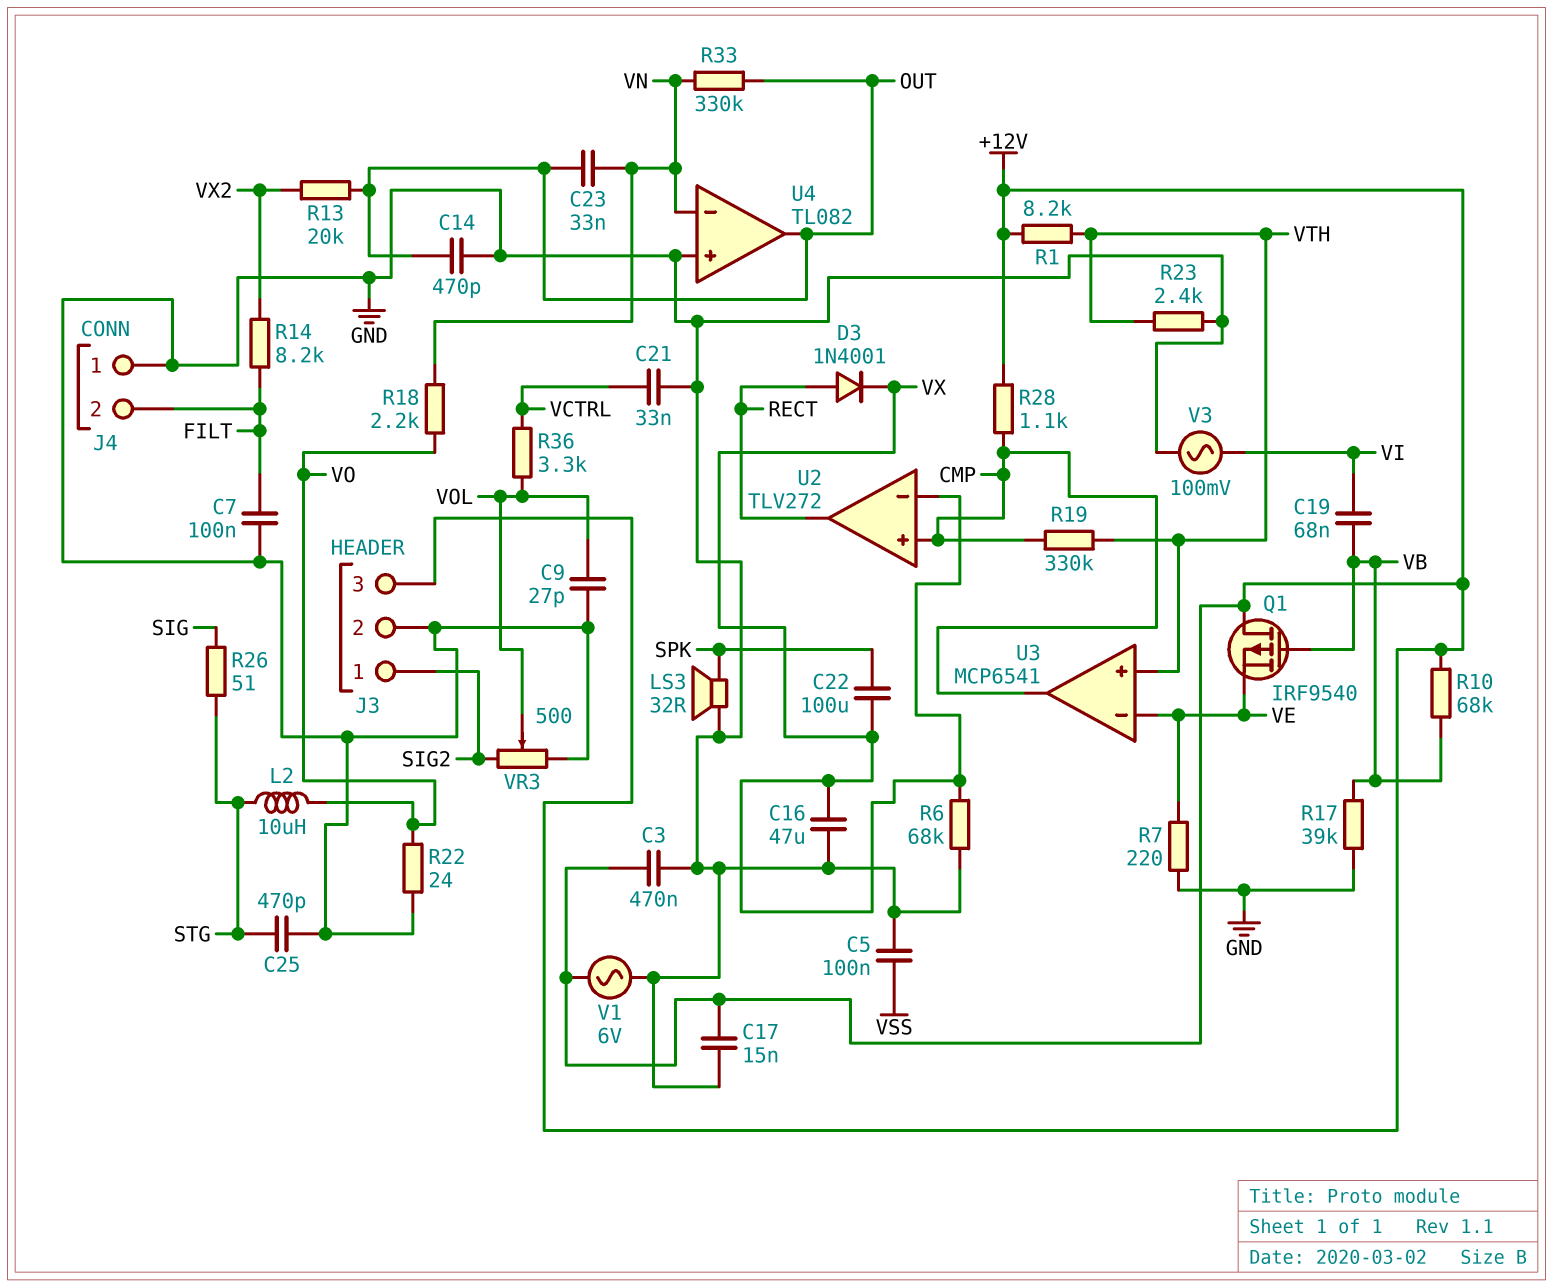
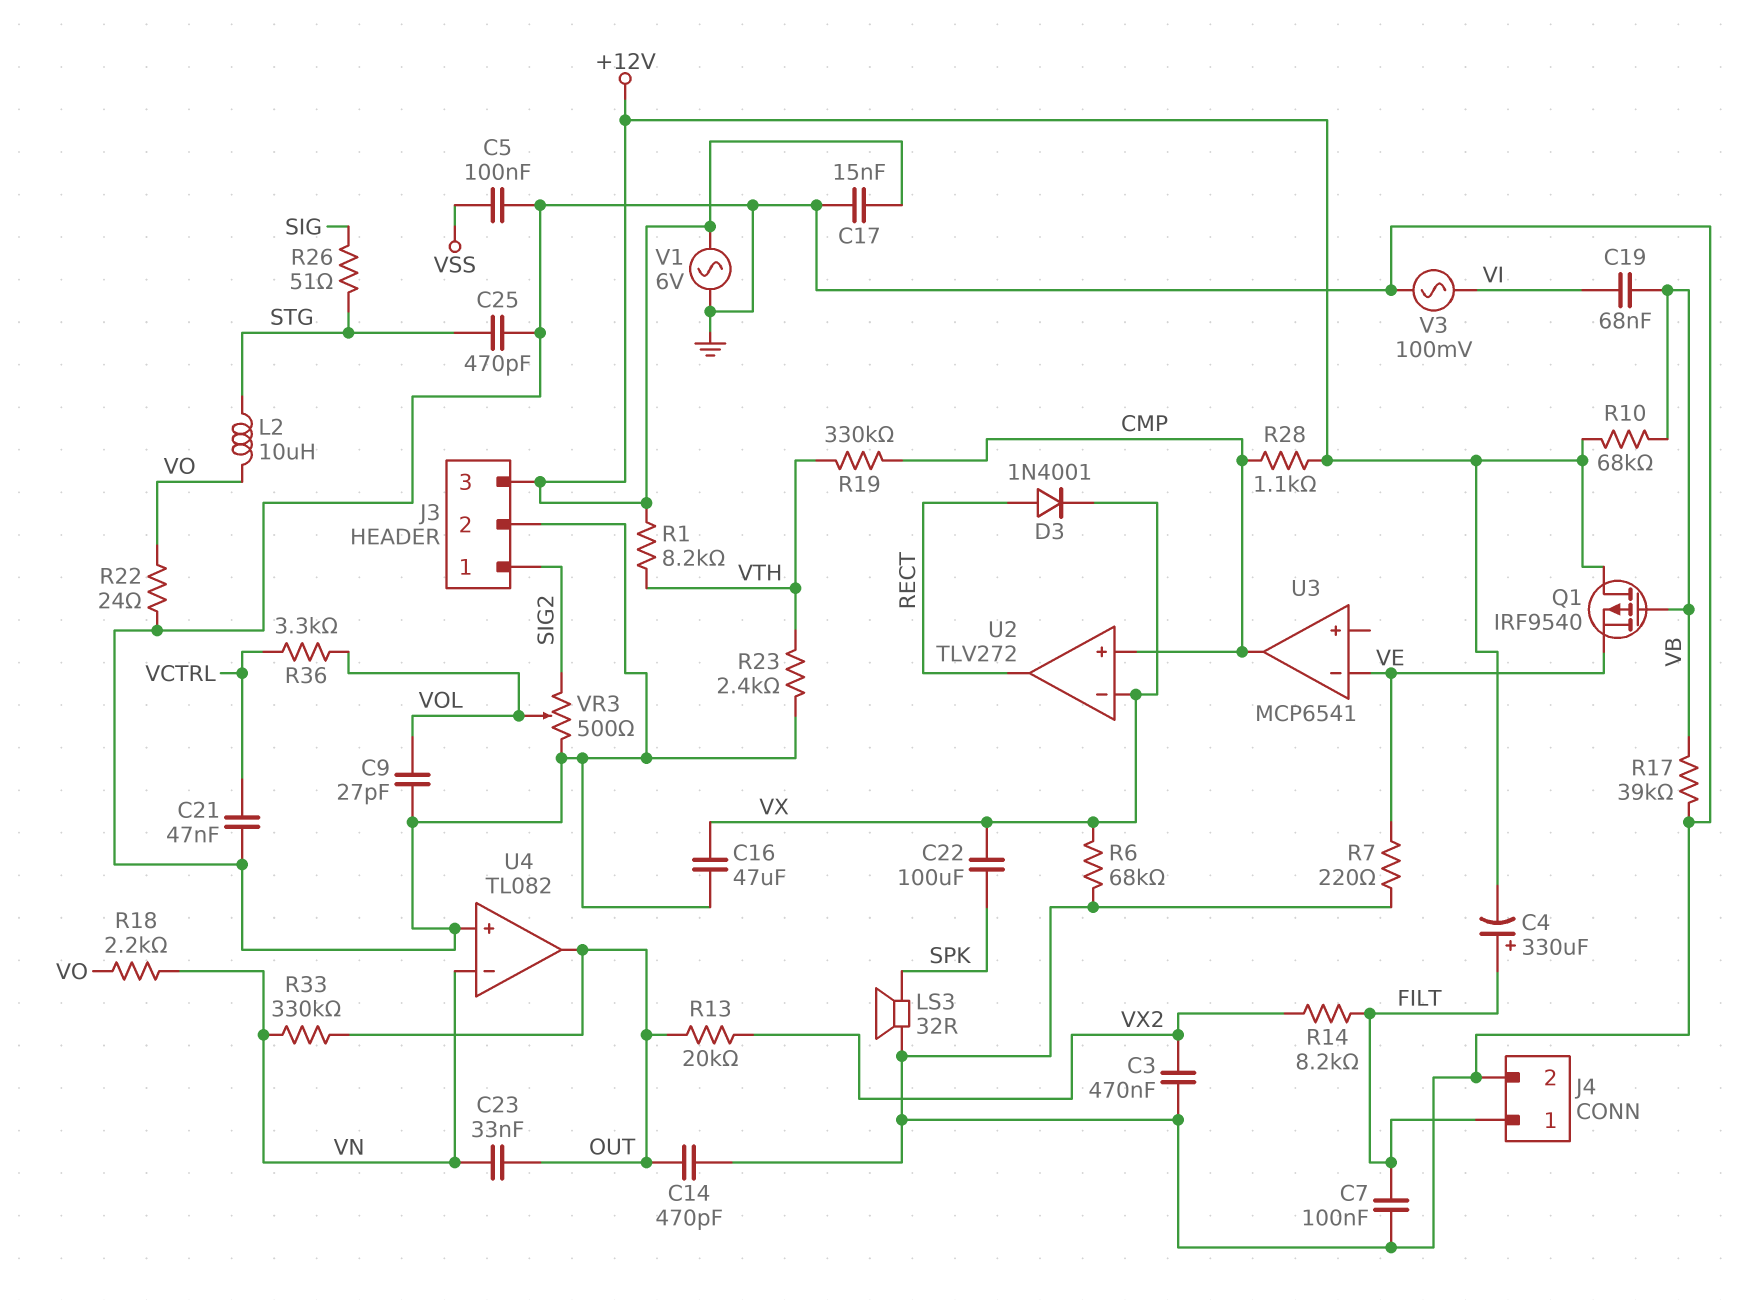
C3: 470nF (+12V, GND) -> 470nF (GND, VX2)
C4: none -> 330uF (plus FILT, minus +12V)
C21: 33nF (GND, VCTRL) -> 47nF (GND, VCTRL)
J4 pin 1: GND -> FILT
J4 pin 2: FILT -> GND
U3 pin in+: VTH -> none

